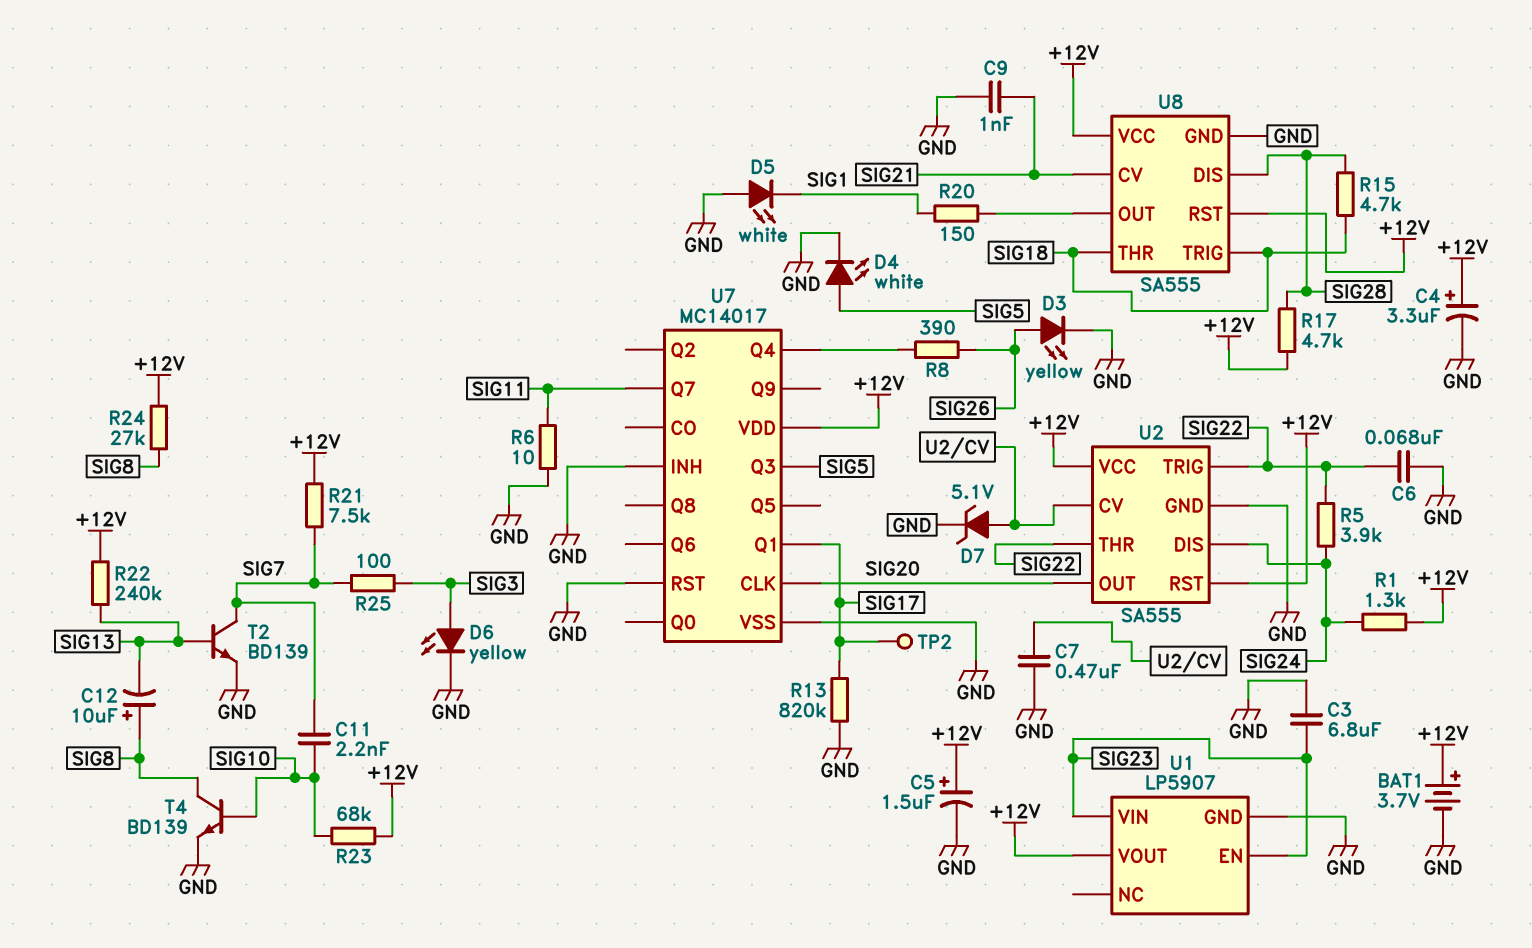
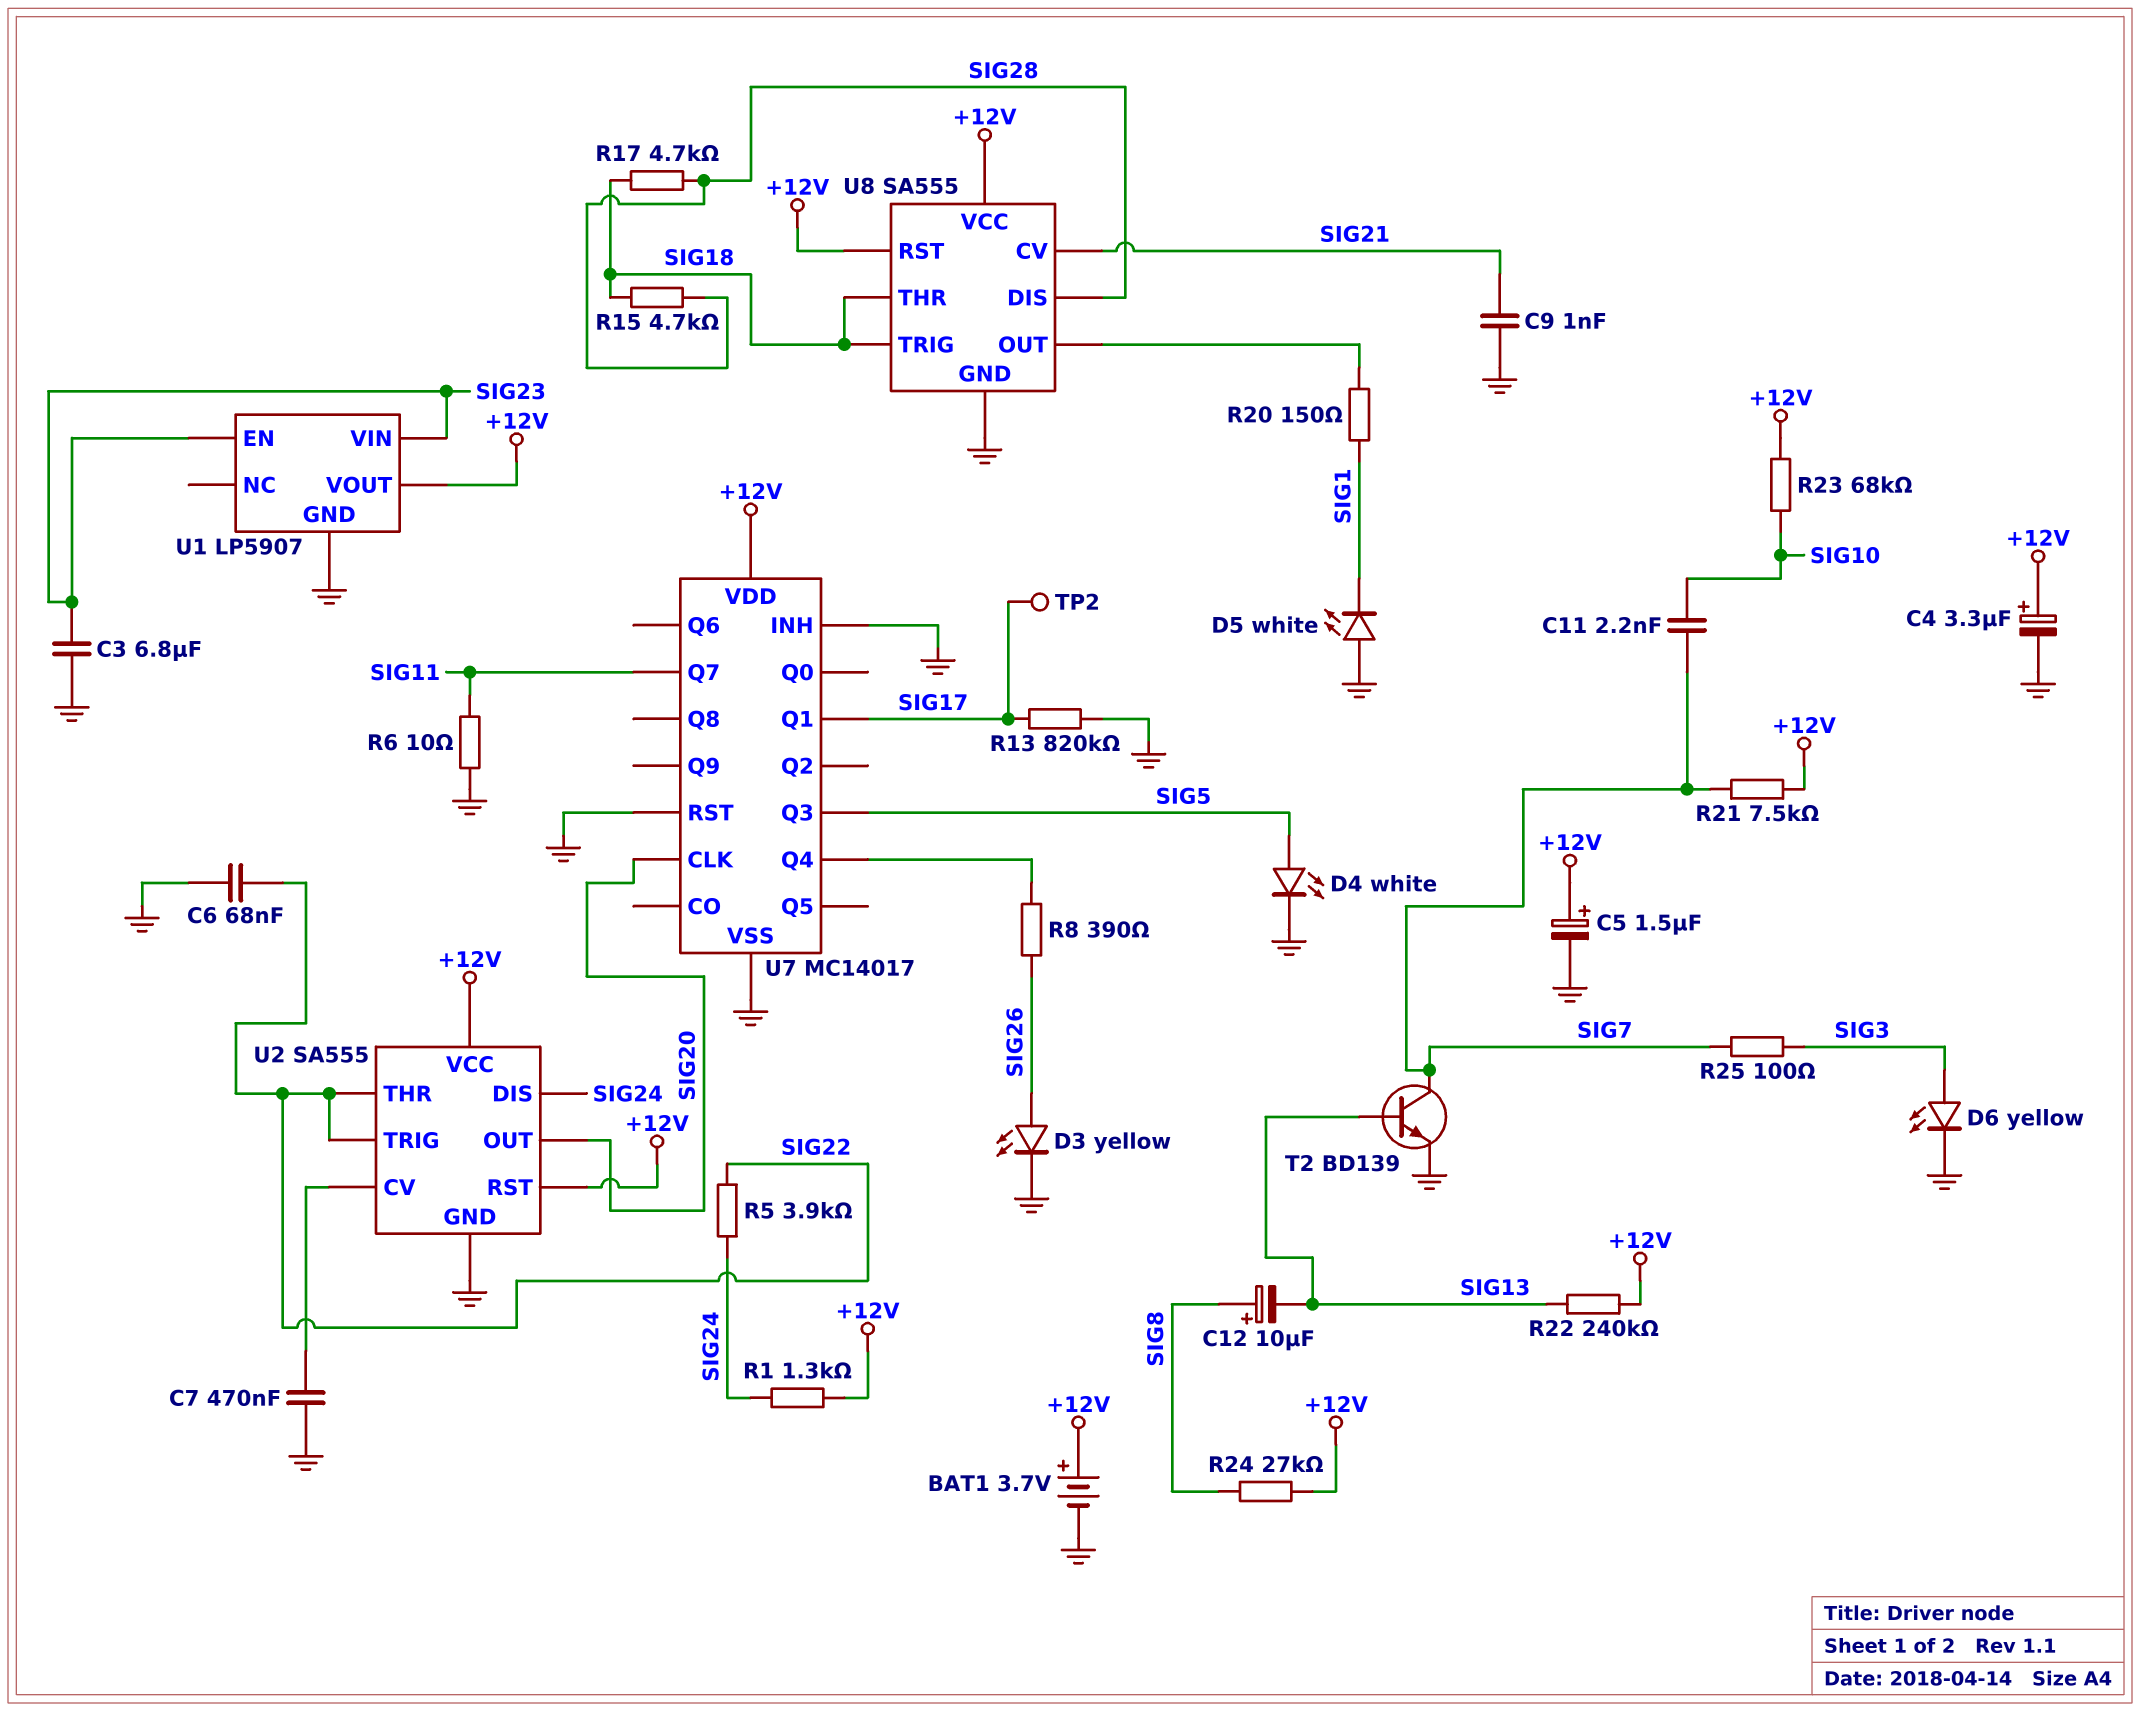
D7: zener 5.1V (A U2/CV, K GND) -> none
R17: 4.7k (+12V, SIG28) -> 4.7k (SIG18, SIG28)
T4: NPN BD139 (B SIG10, C SIG8, E GND) -> none

